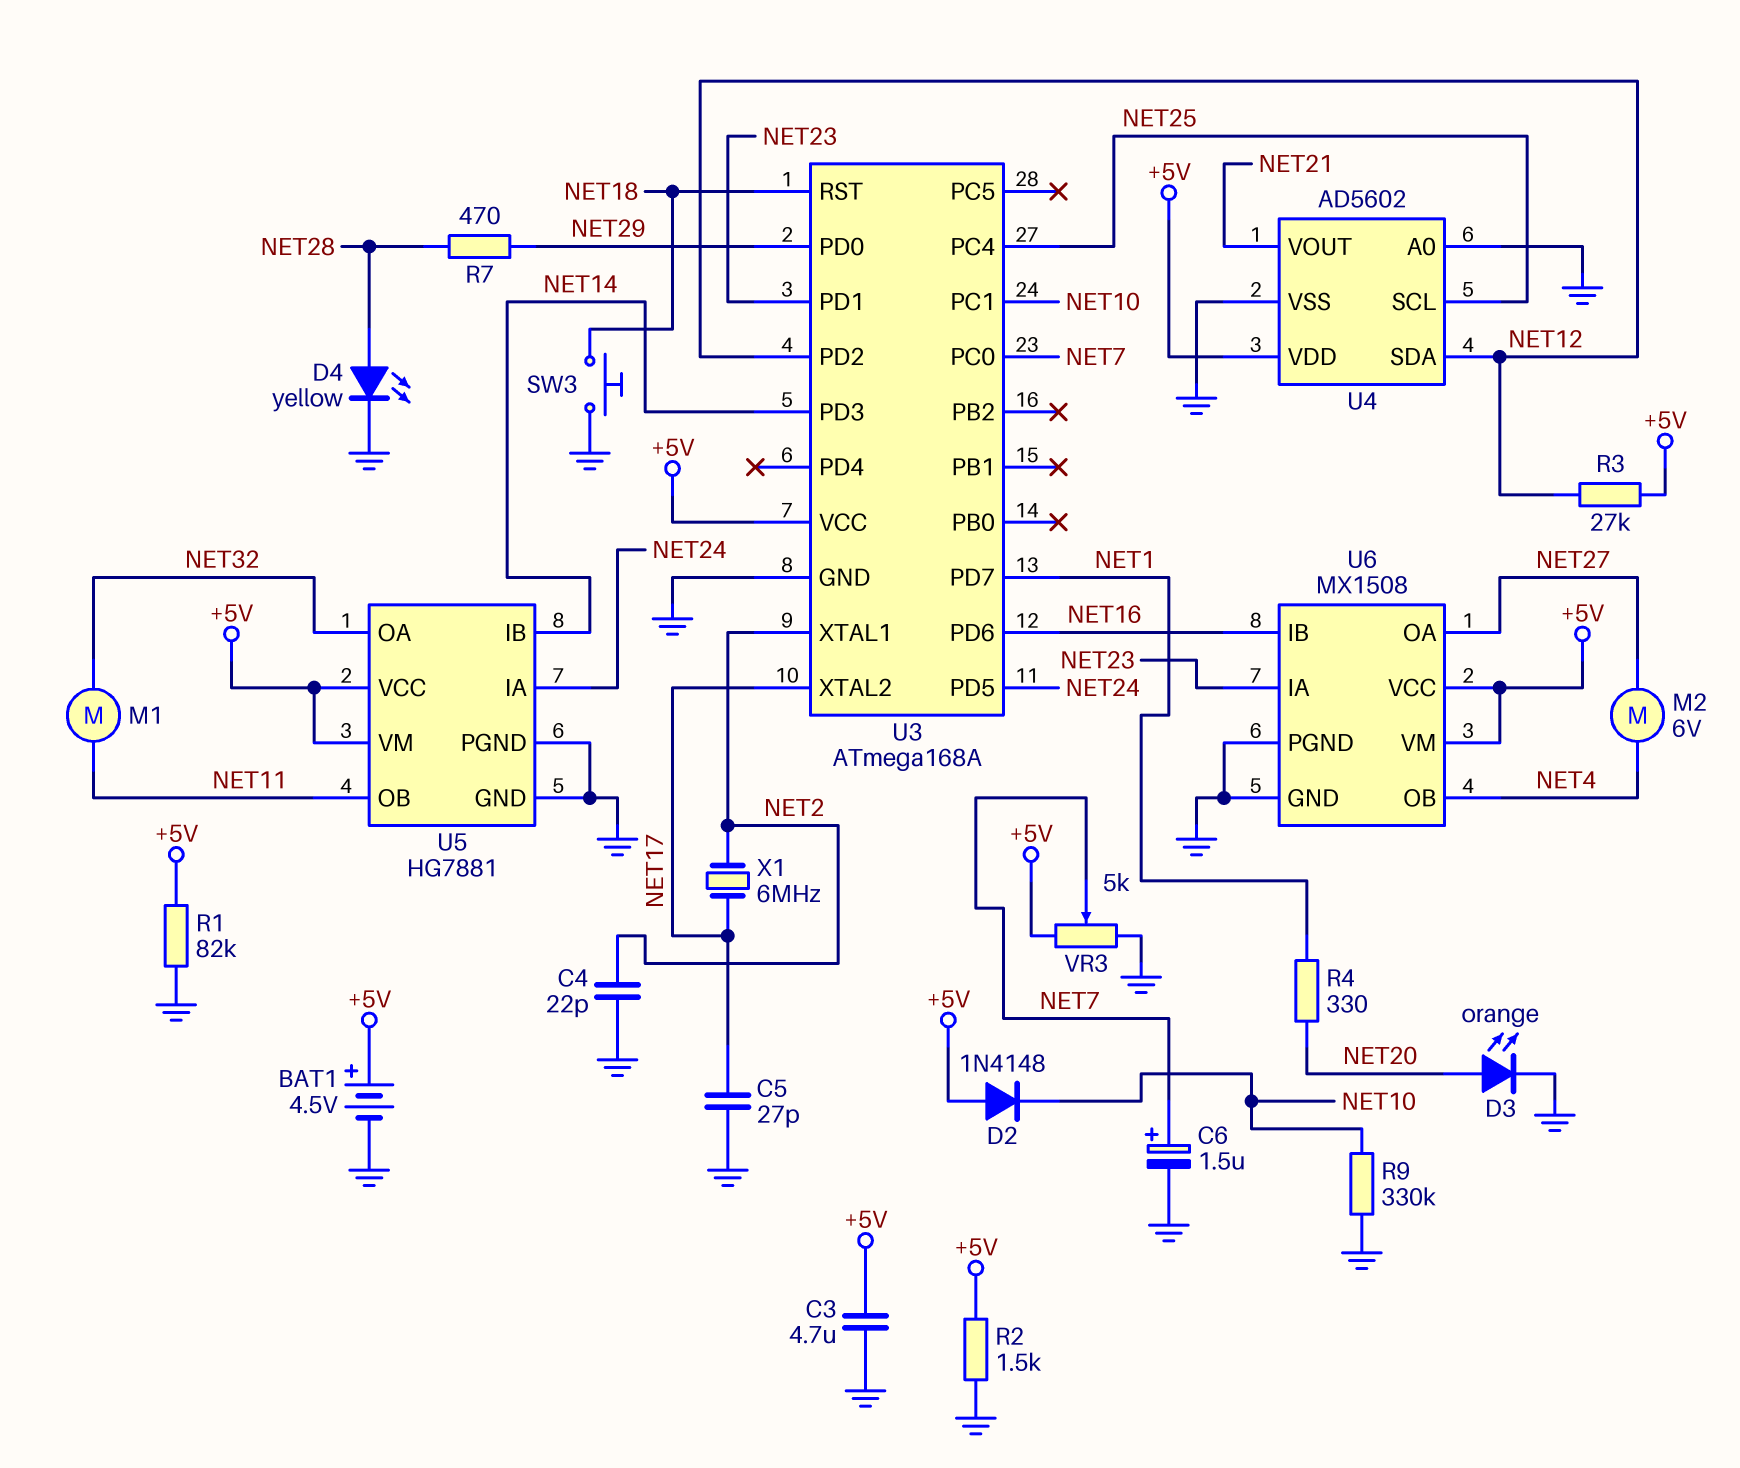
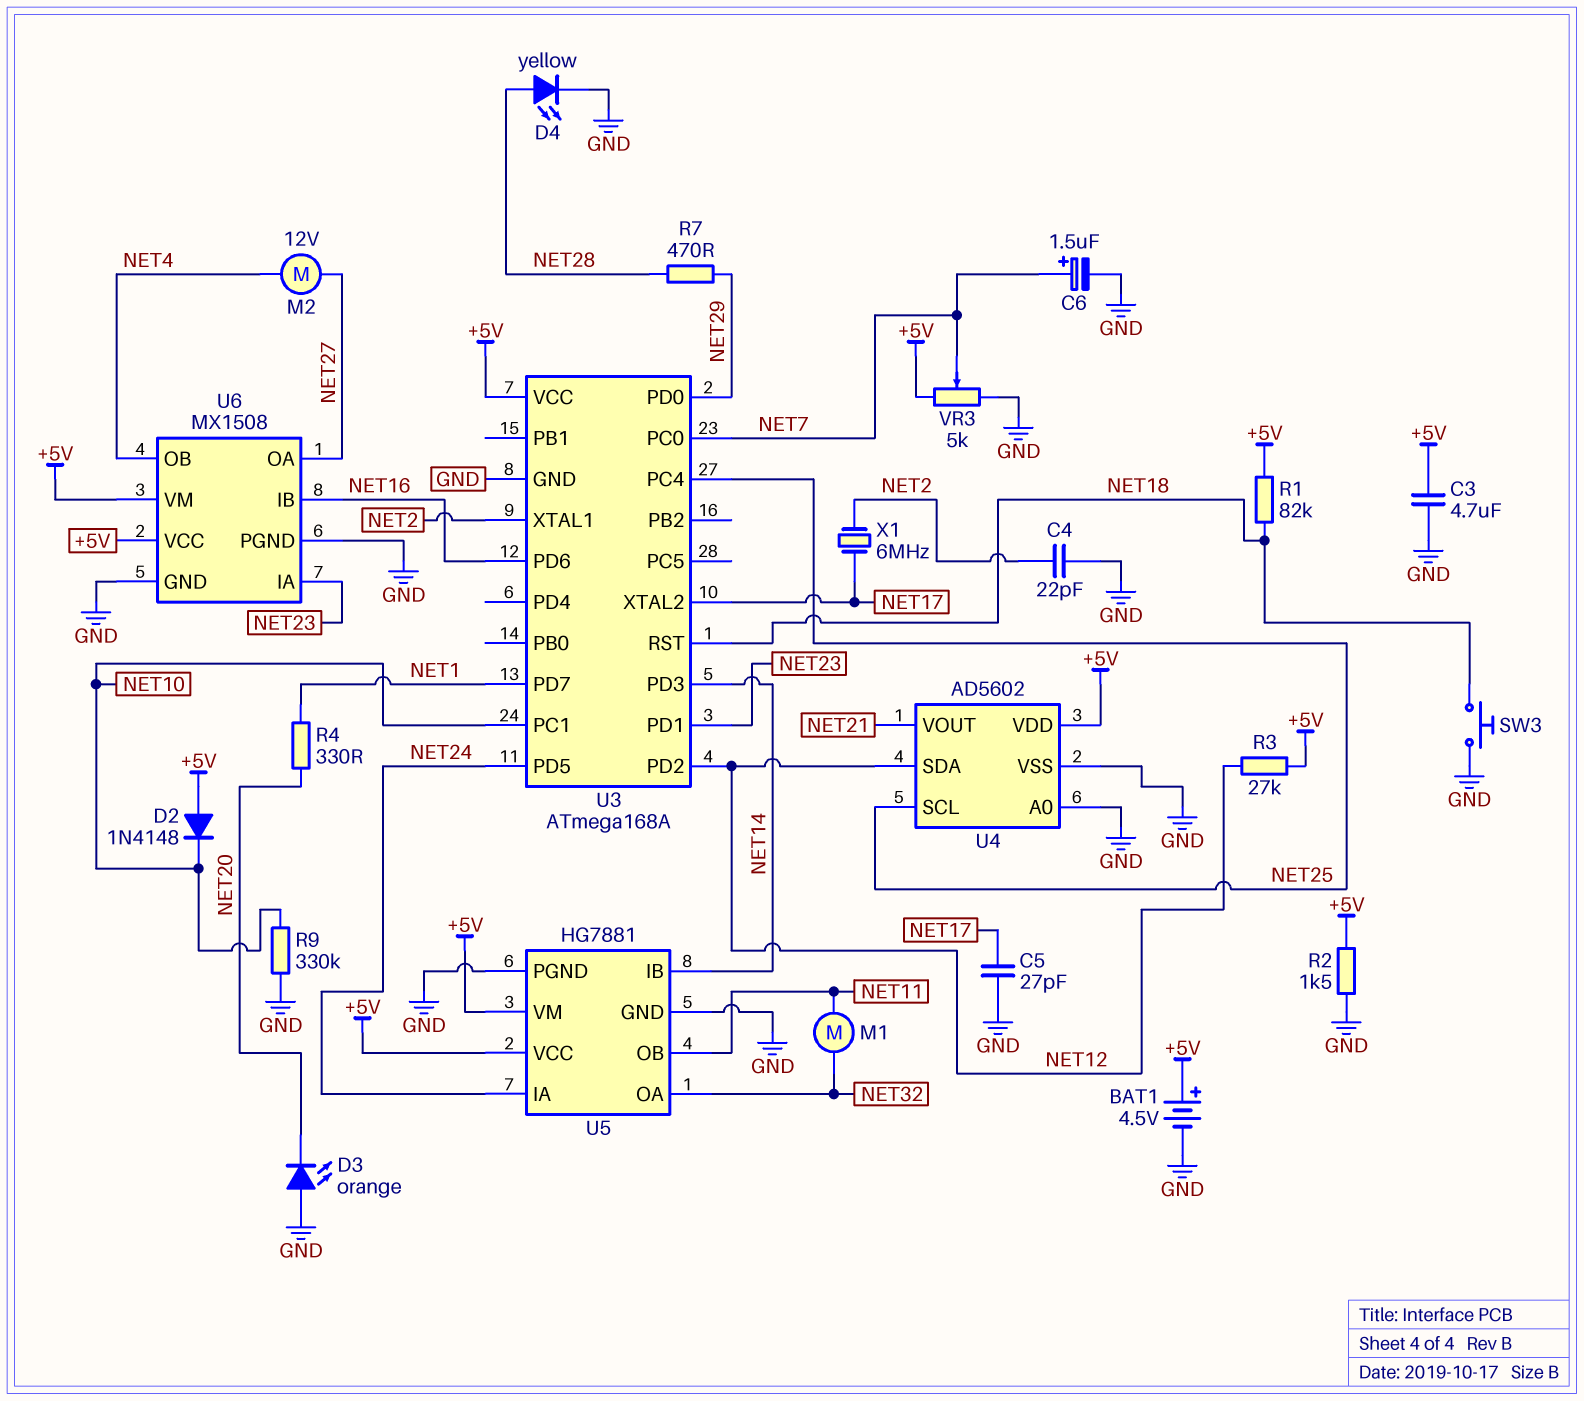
D3: LED orange (A NET20, K GND) -> LED orange (A GND, K NET20)
M2: motor 6V (NET4, NET27) -> motor 12V (NET4, NET27)
R1: 82k (+5V, GND) -> 82k (+5V, NET18)

